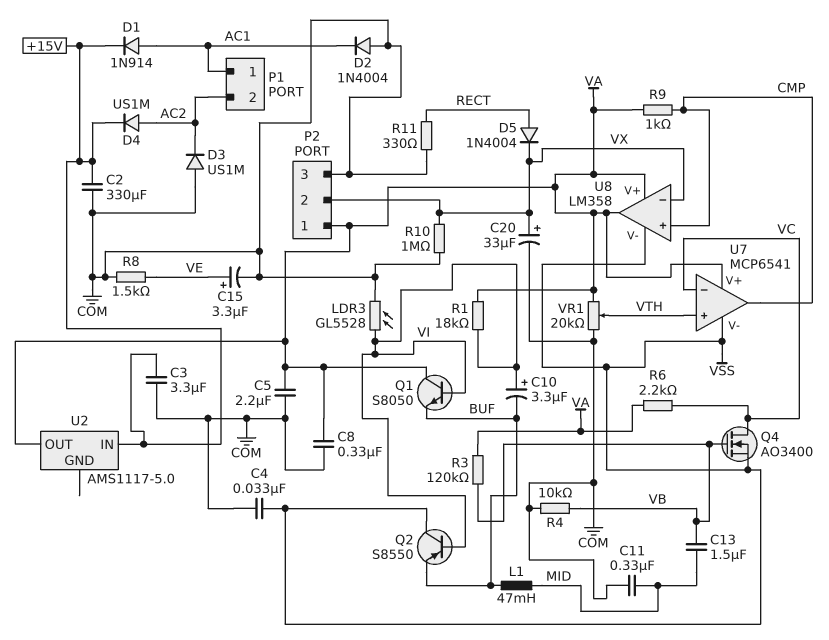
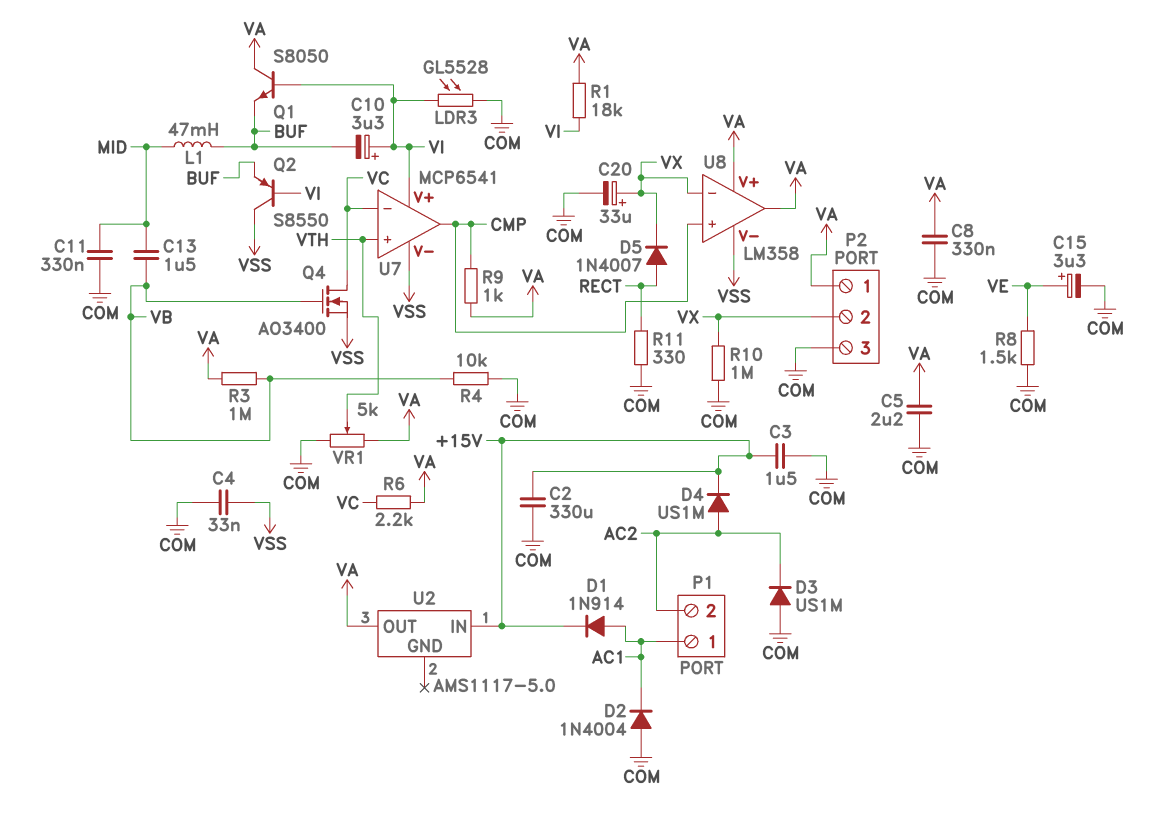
C3: 3.3uF (+15V, COM) -> 1.5uF (+15V, COM)
D5: diode 1N4004 (A RECT, K VX) -> diode 1N4007 (A RECT, K VX)
R3: 120k (VA, VB) -> 1M (VA, VB)
U7 pin V+: VA -> VI
VR1: 20k (COM, VA, wiper VTH) -> 5k (COM, VA, wiper VTH)

